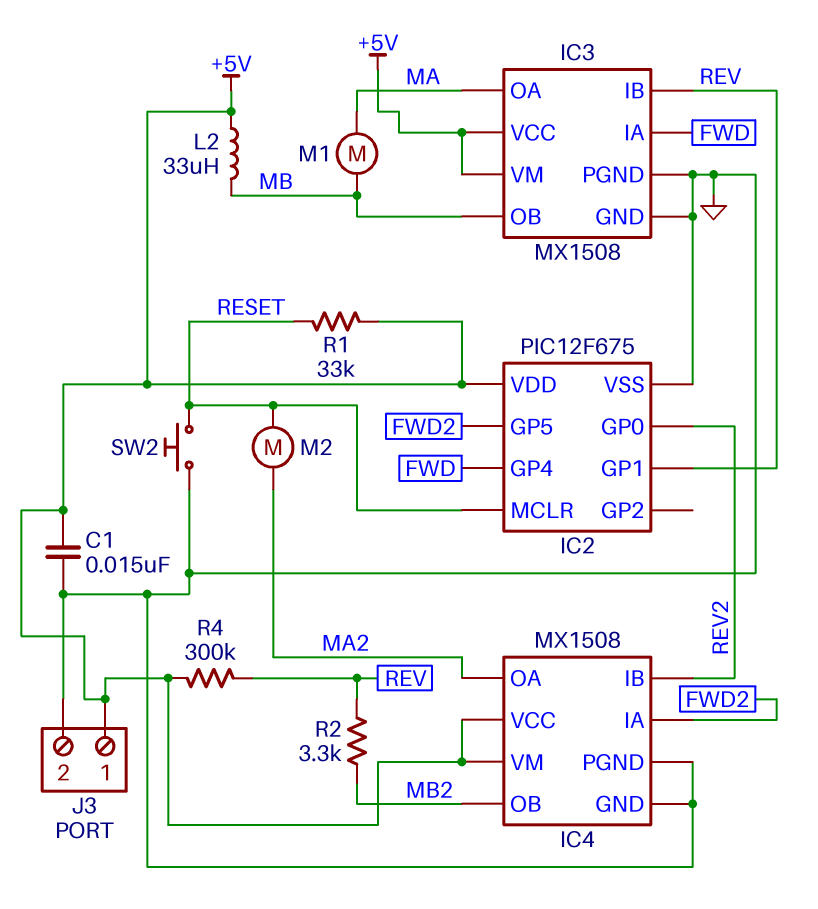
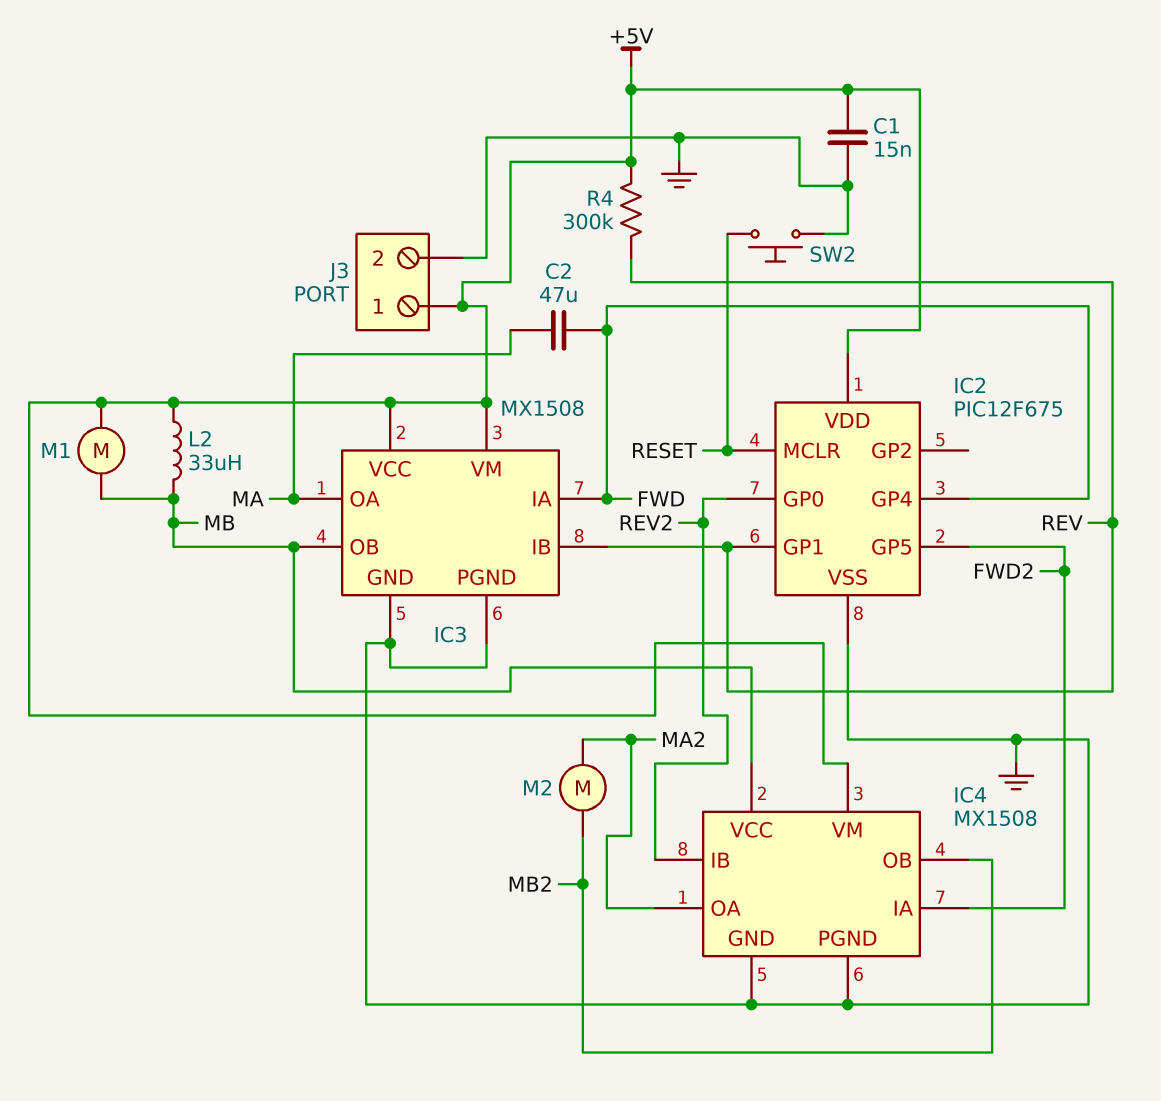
C2: none -> 47uF (FWD, MA)
IC4 pin VCC: +5V -> MB
M1: motor (MA, MB) -> motor (+5V, MB)
M2: motor (MA2, RESET) -> motor (MA2, MB2)
R1: 33k (+5V, RESET) -> none
R2: 3.3k (MB2, REV) -> none

